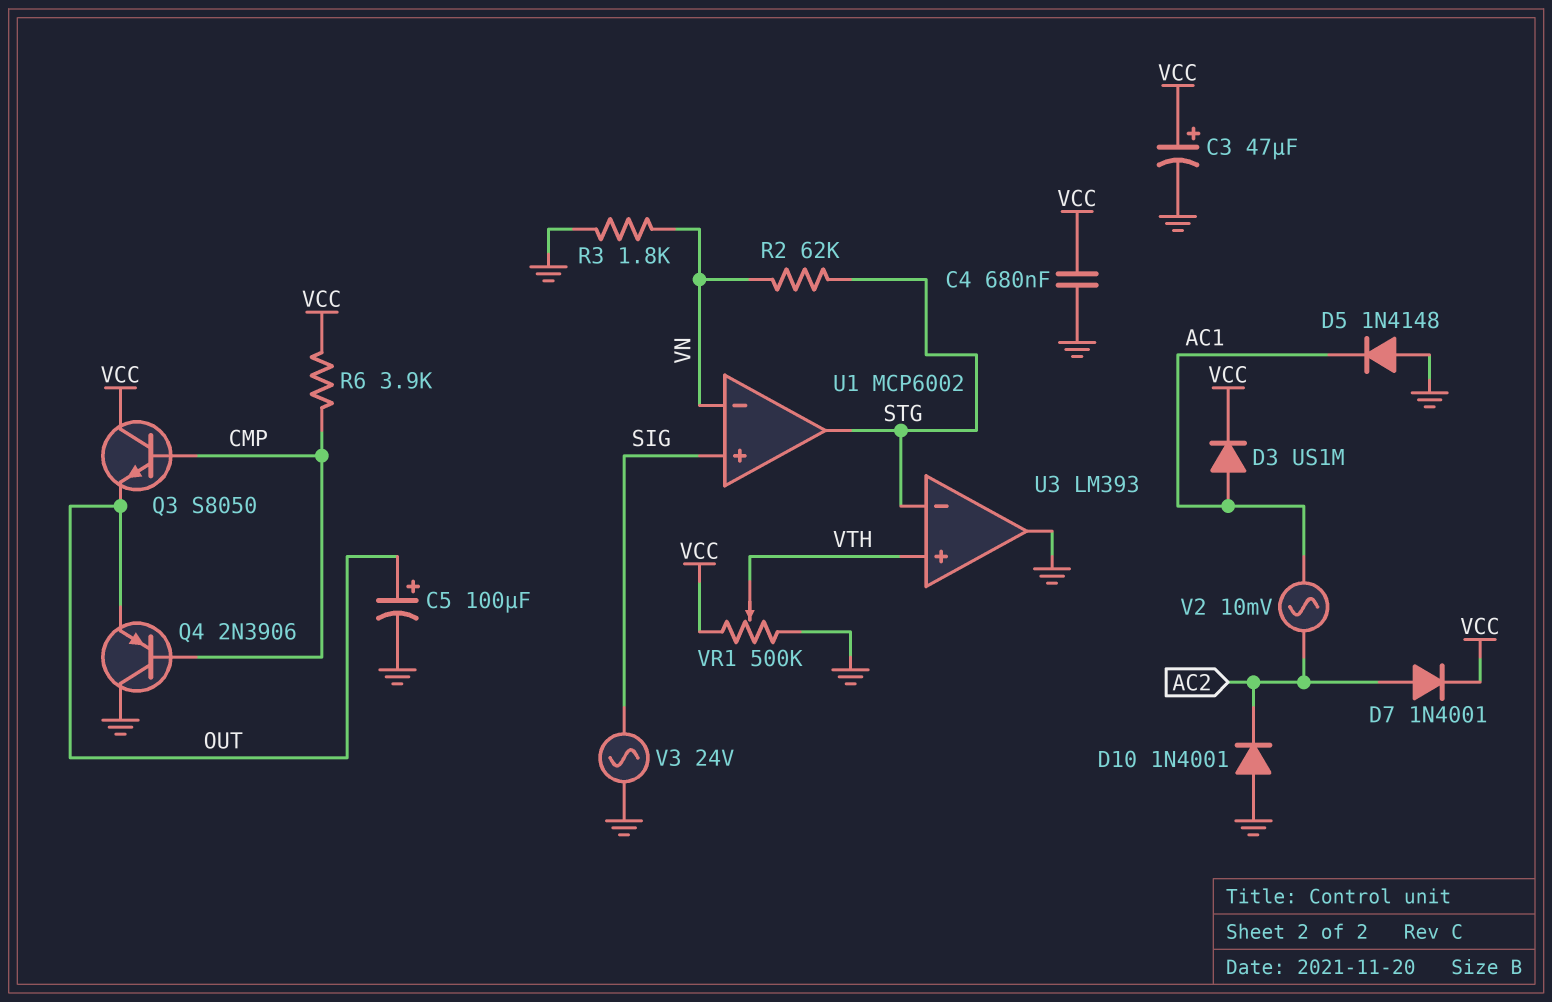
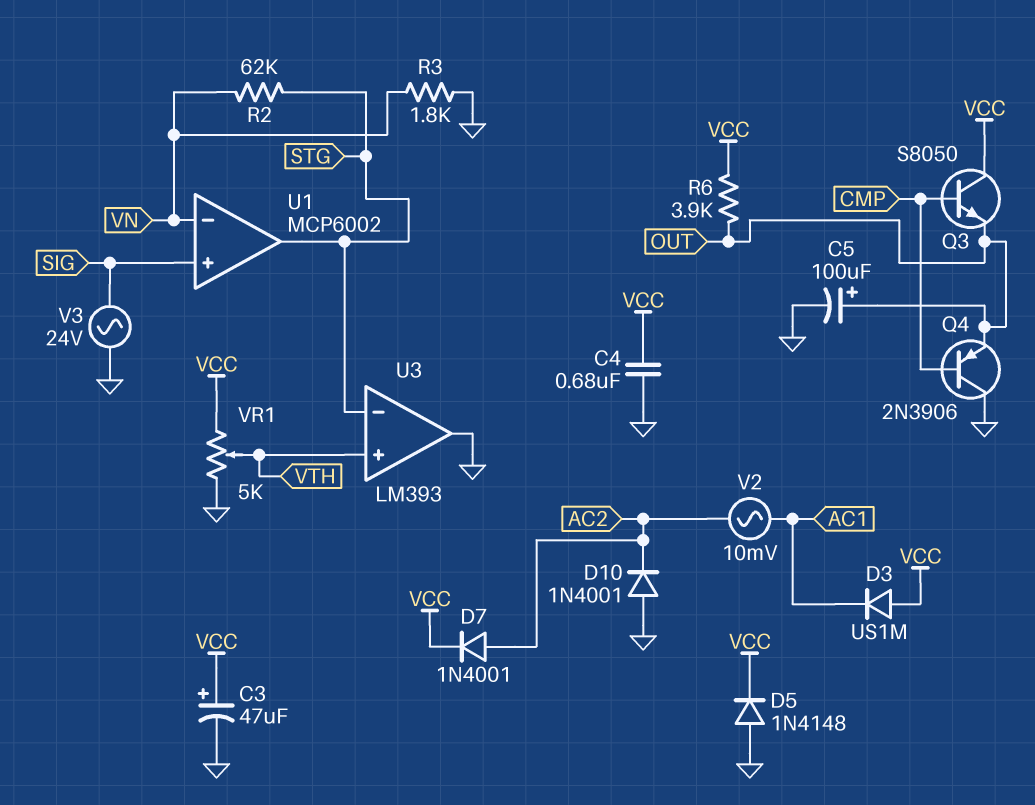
D3: diode US1M (A AC1, K VCC) -> diode US1M (A VCC, K AC1)
D5: diode 1N4148 (A GND, K AC1) -> diode 1N4148 (A GND, K VCC)
R6: 3.9k (CMP, VCC) -> 3.9k (OUT, VCC)
VR1: 500k (GND, VCC, wiper VTH) -> 5k (GND, VCC, wiper VTH)

